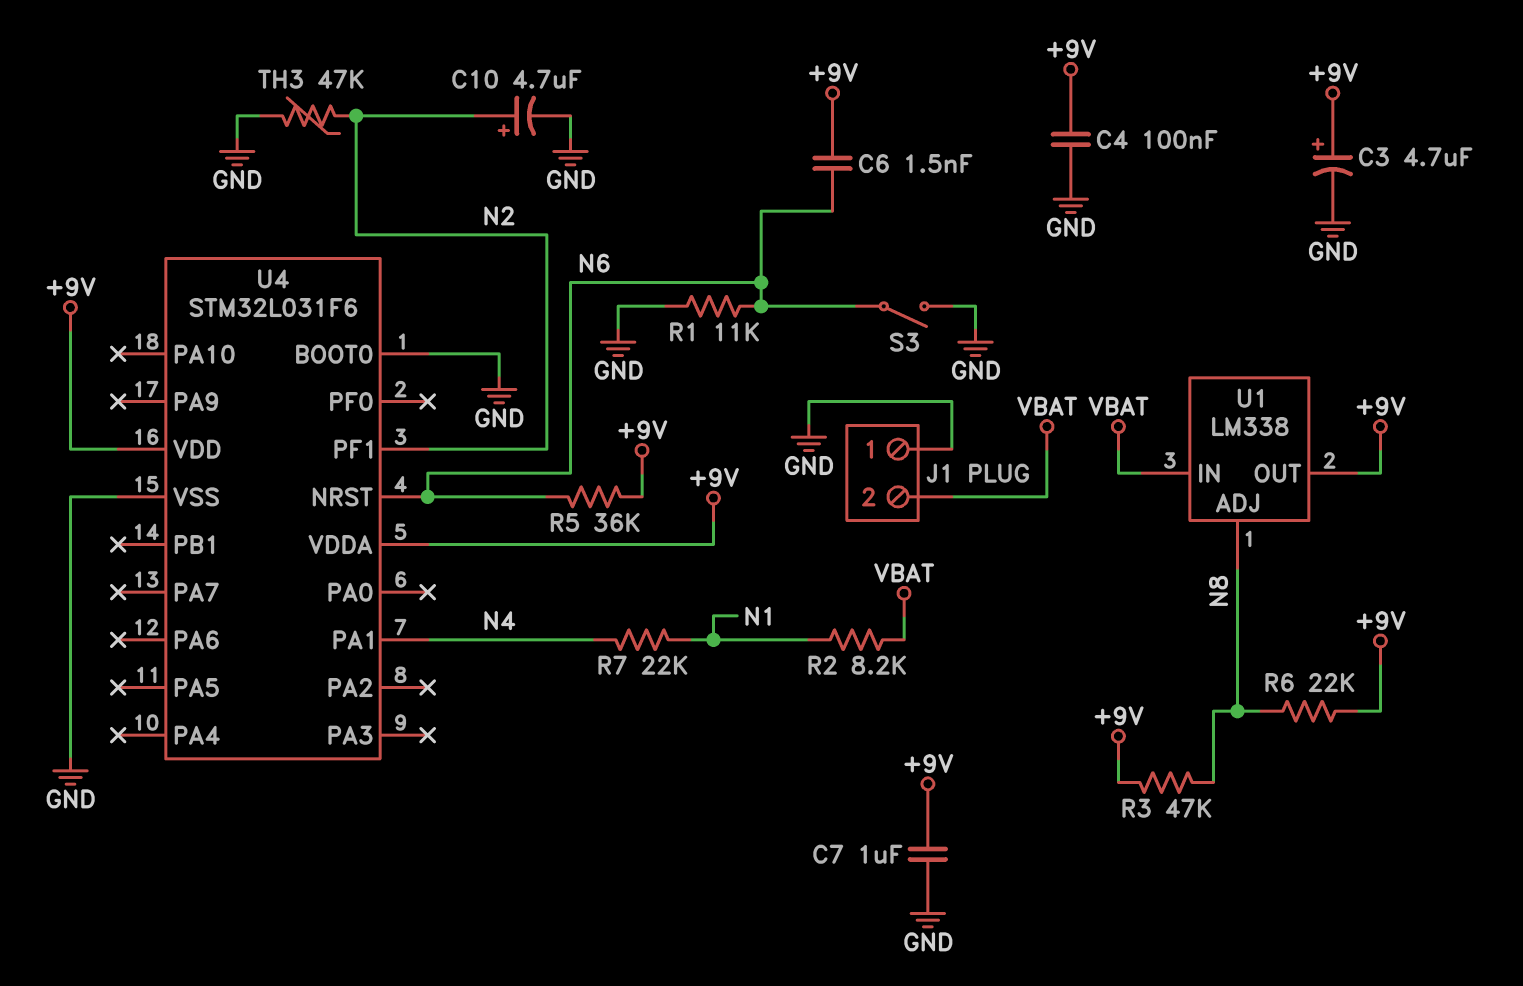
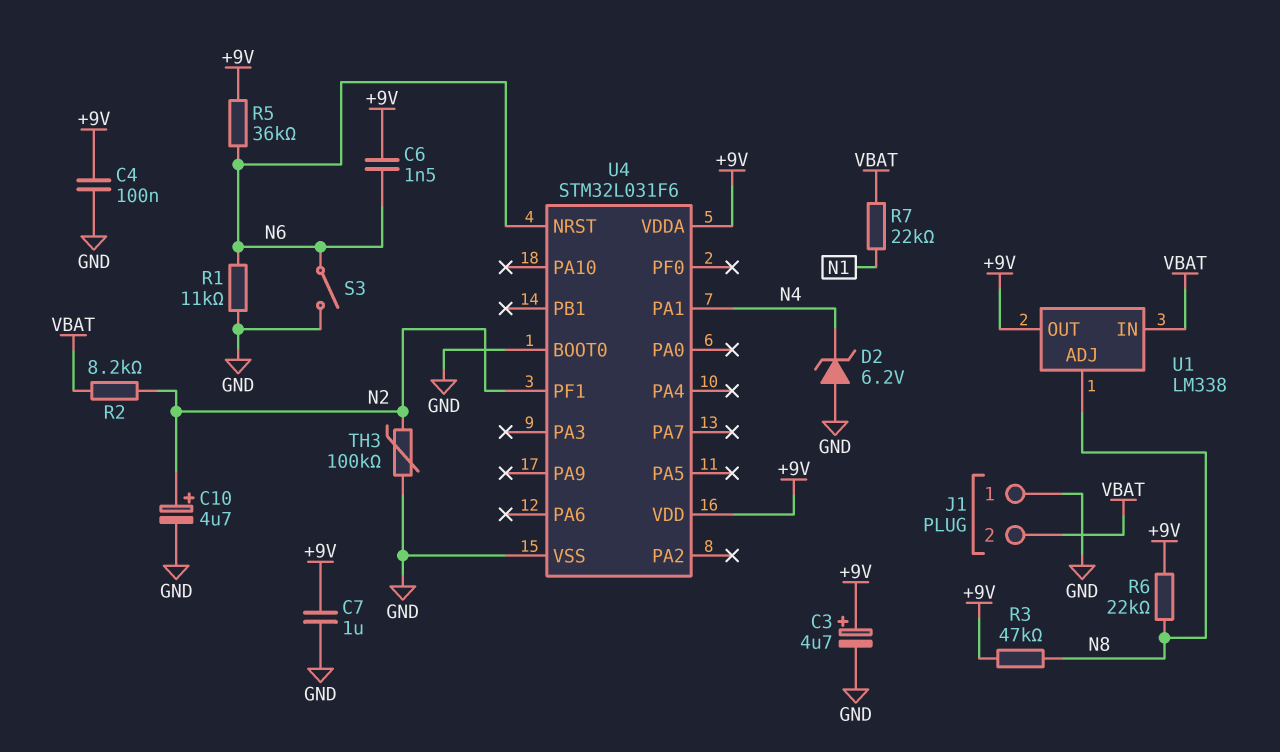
D2: none -> zener 6.2V (A GND, K N4)
R2: 8.2k (N1, VBAT) -> 8.2k (N2, VBAT)
R7: 22k (N1, N4) -> 22k (N1, VBAT)
TH3: 47k (GND, N2) -> 100k (GND, N2)

